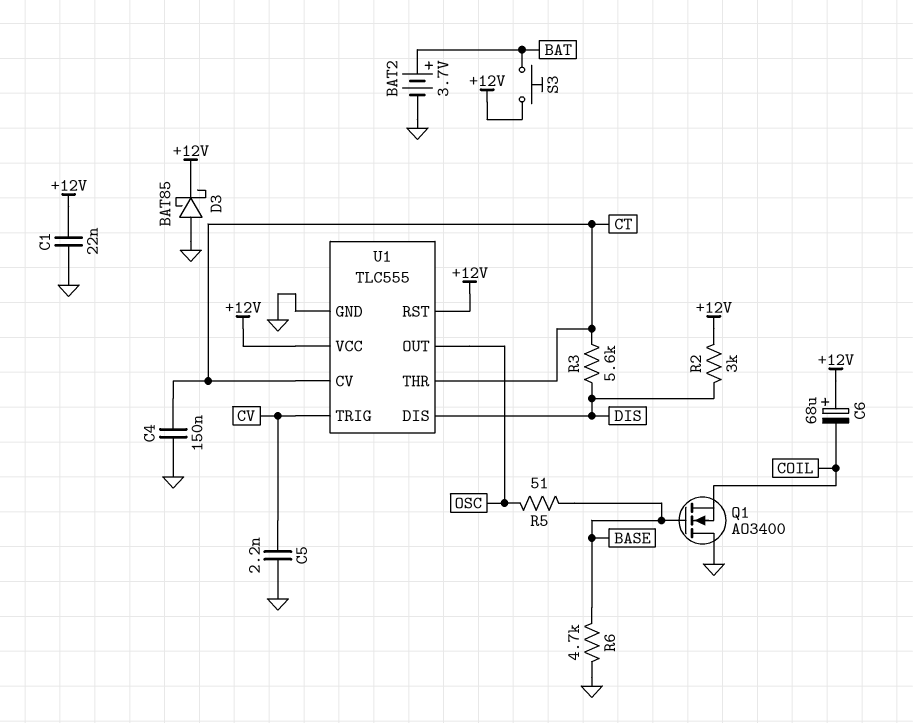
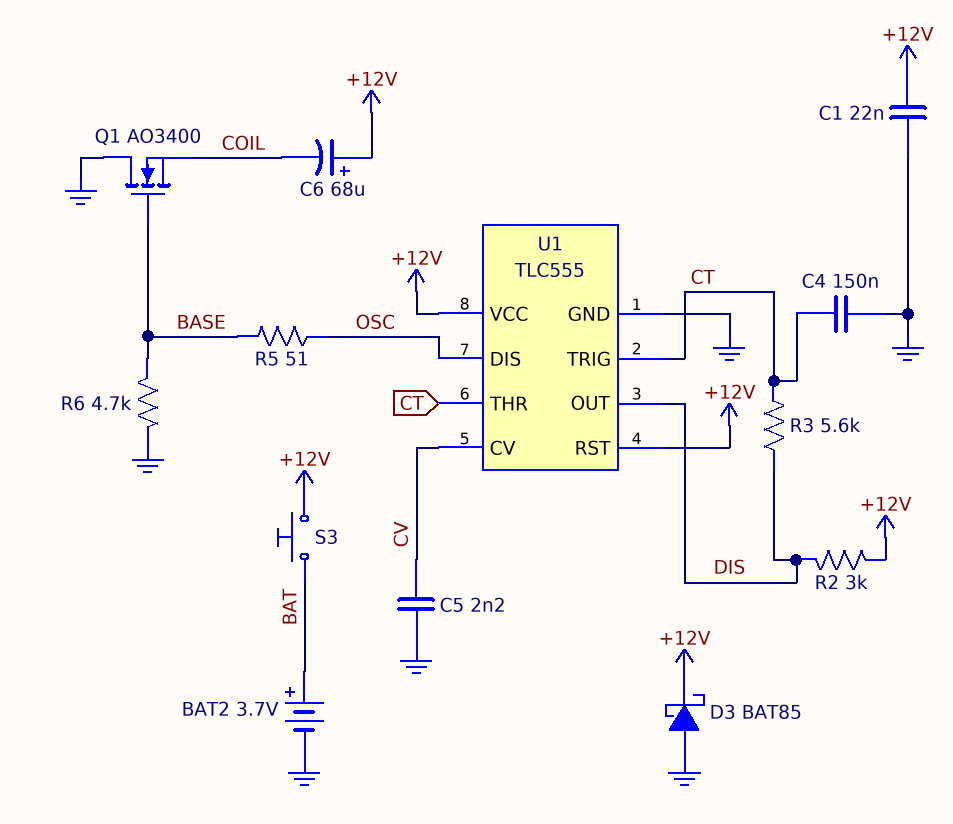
U1 pin CV: CT -> CV
U1 pin DIS: DIS -> OSC
U1 pin OUT: OSC -> DIS
U1 pin TRIG: CV -> CT

